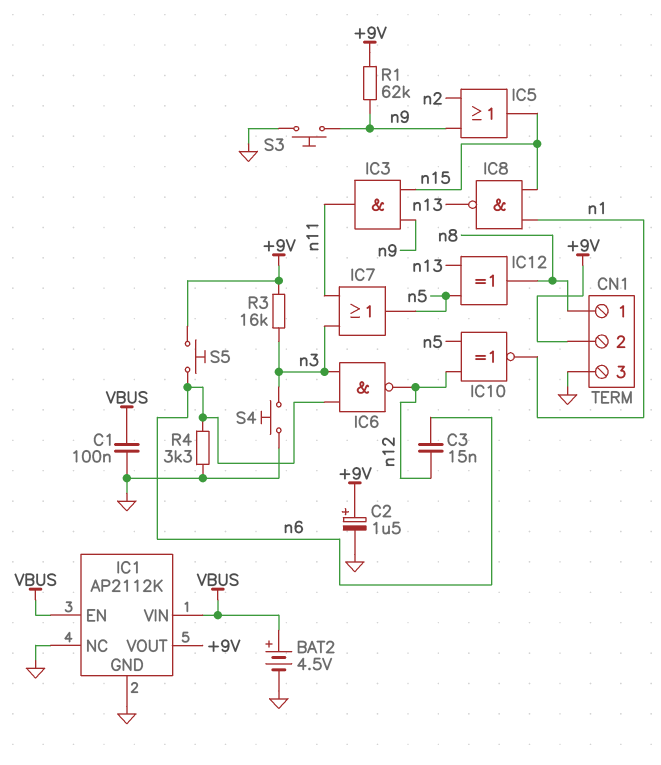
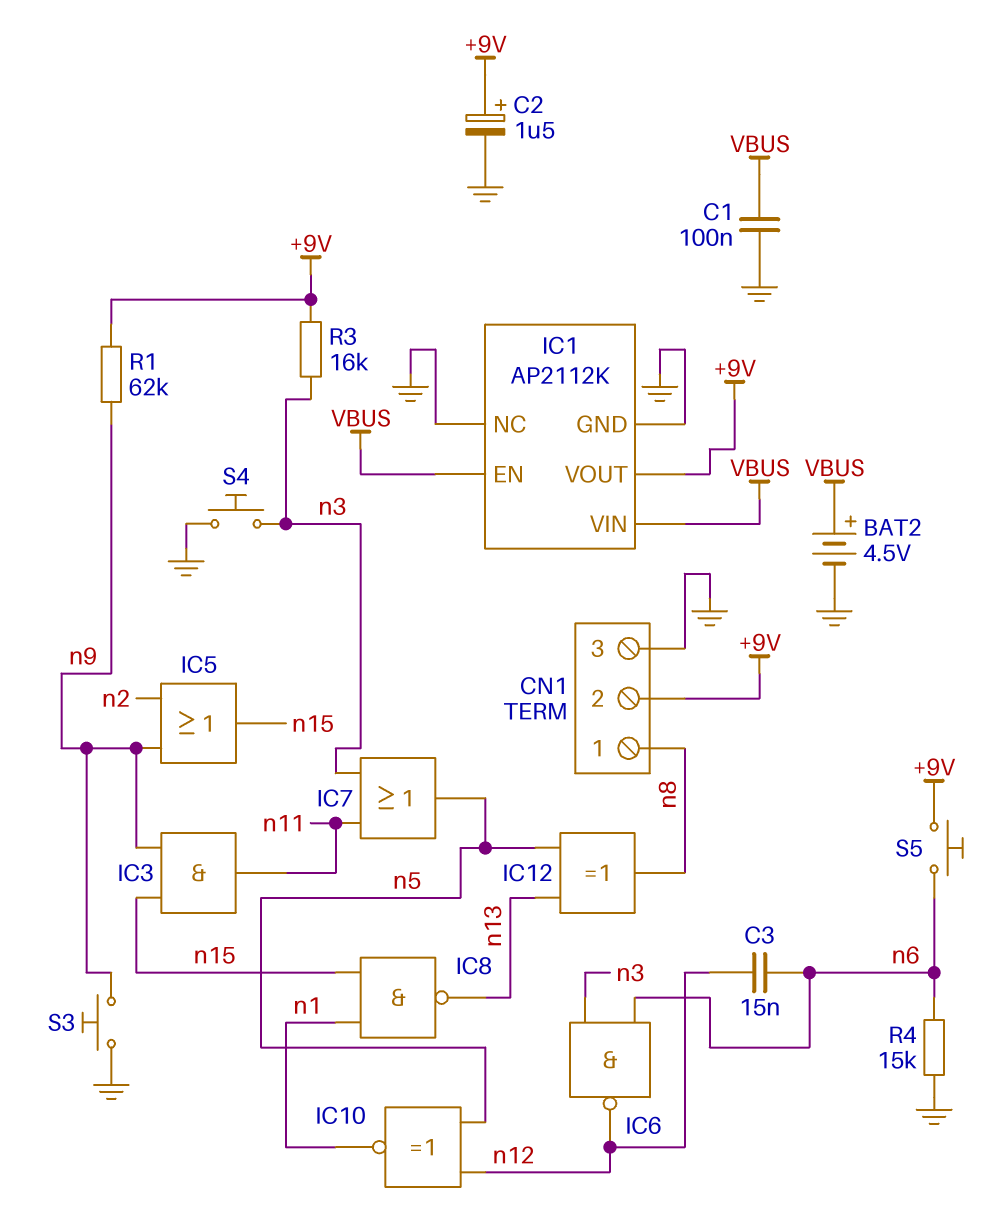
R4: 3.3k (GND, n6) -> 15k (GND, n6)

